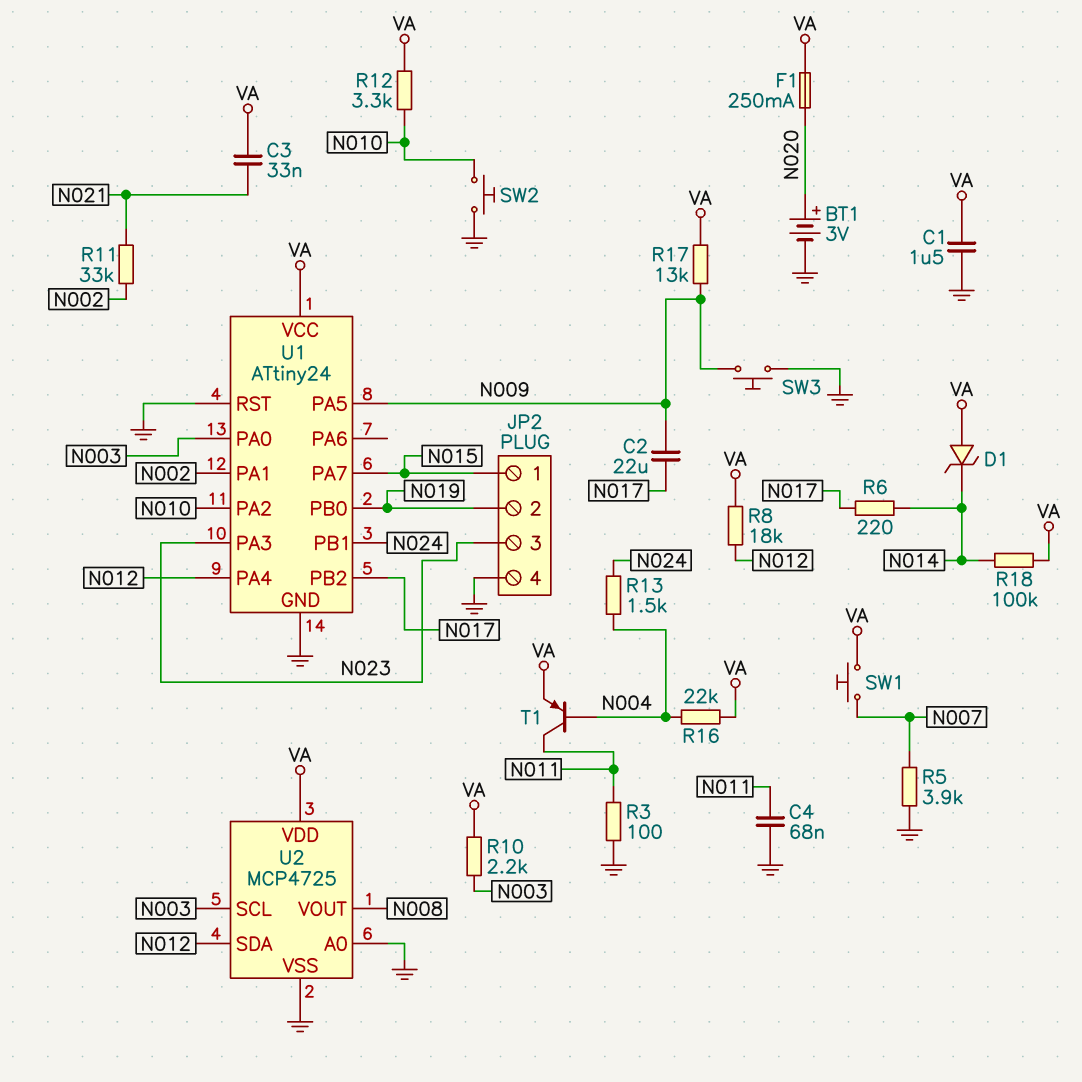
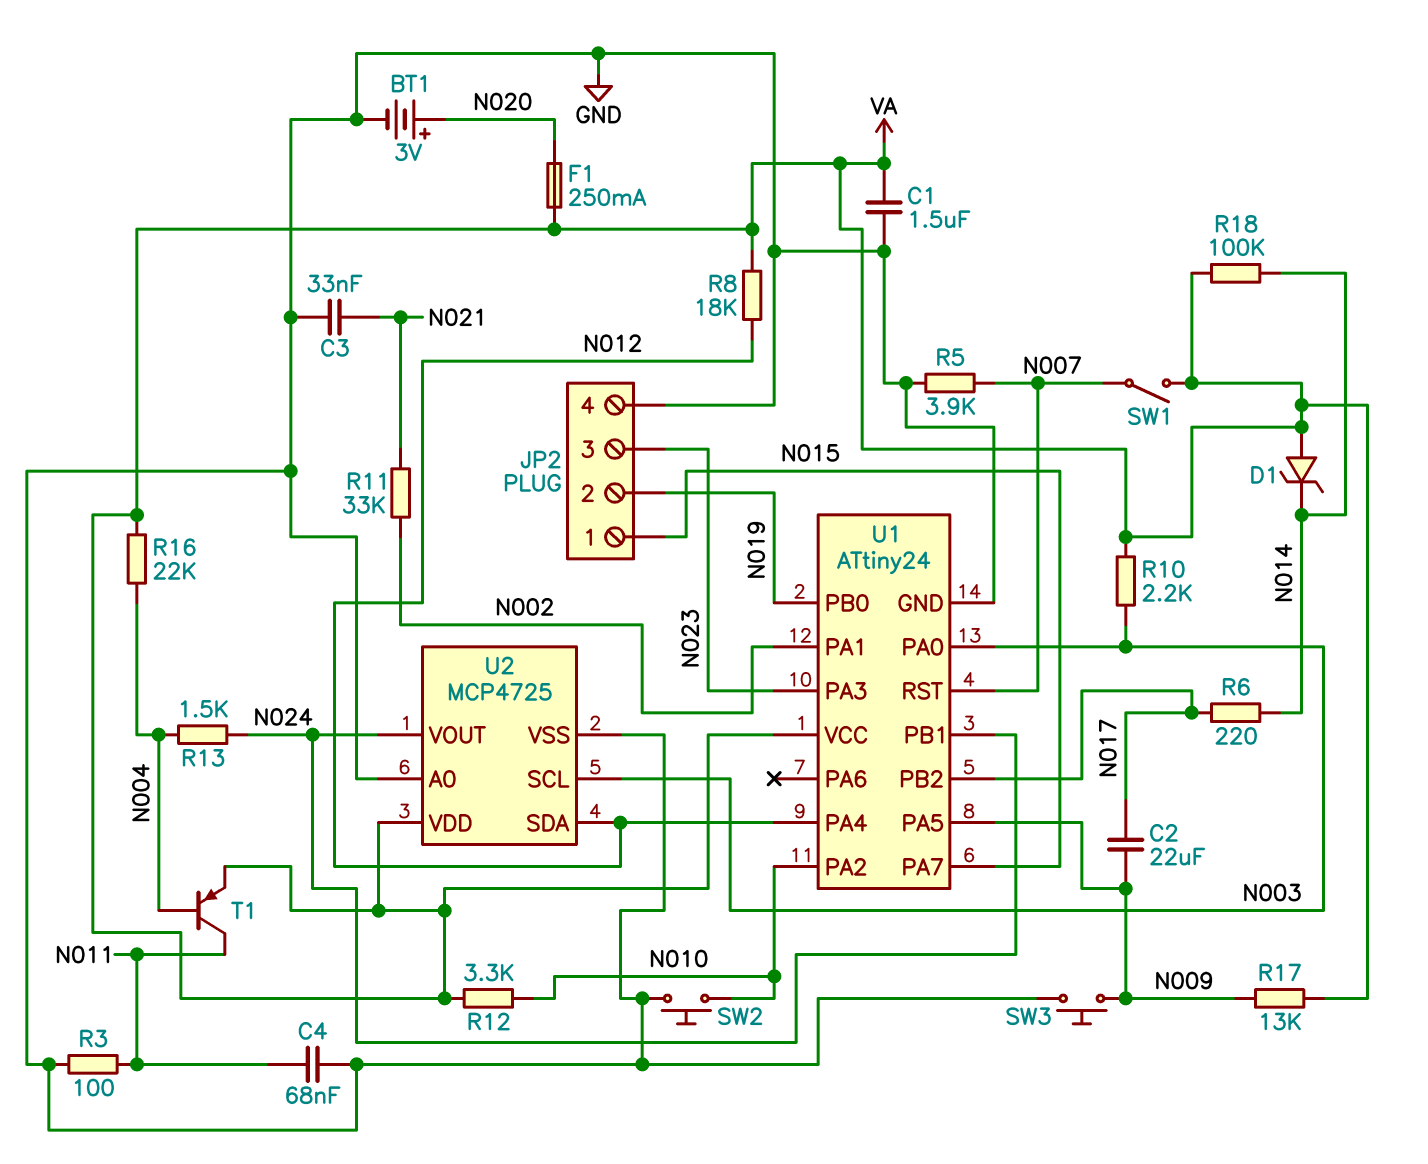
C3: 33nF (N021, VA) -> 33nF (GND, N021)
SW1: button (N007, VA) -> switch (N007, VA)
U1 pin RST: GND -> N007
U2 pin VOUT: N008 -> N024

